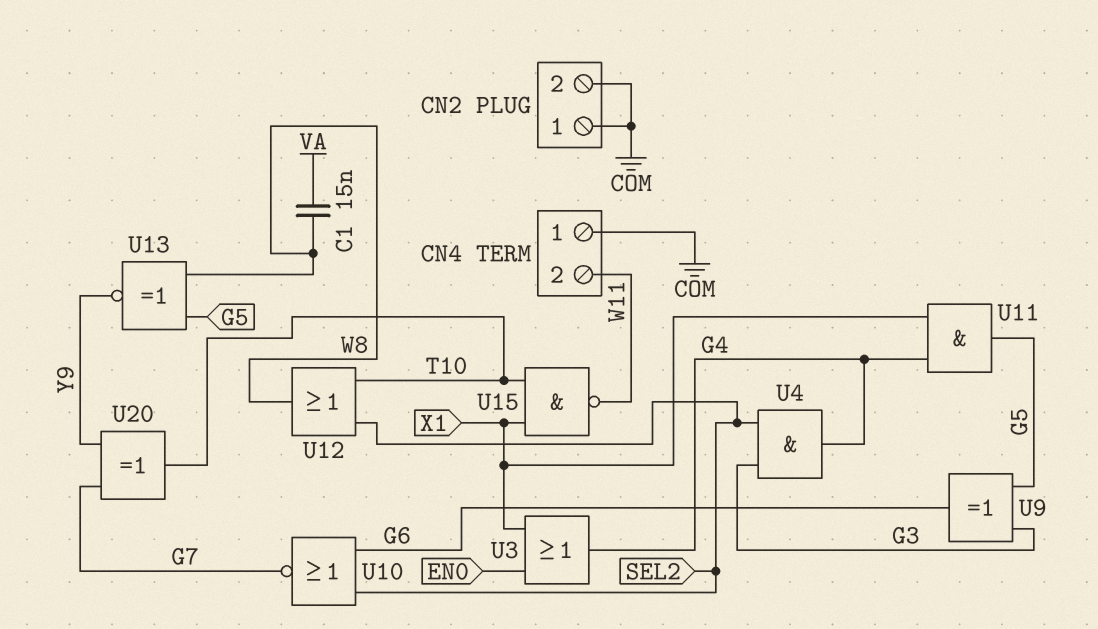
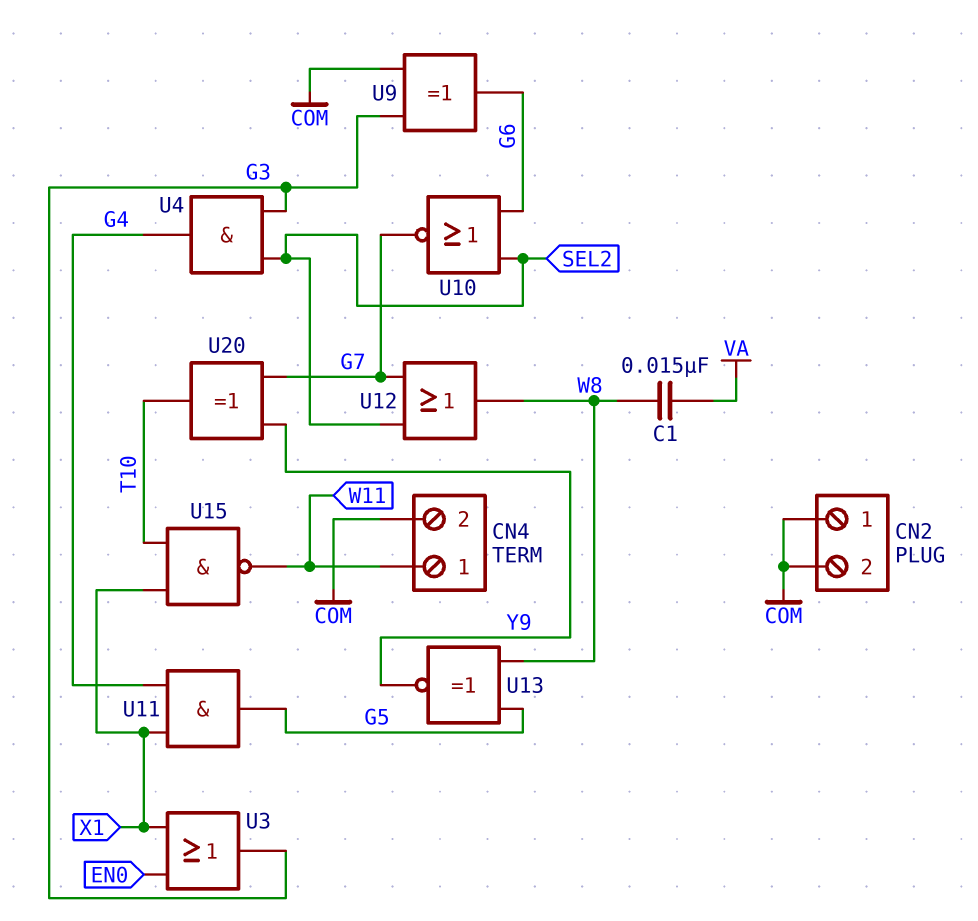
CN4 pin 1: COM -> W11
CN4 pin 2: W11 -> COM
U3: OR (in EN0, in X1, out G4) -> OR (in EN0, in X1, out G3)
U9: XOR (in G3, in G5, out G6) -> XOR (in COM, in G3, out G6)
U12: OR (in SEL2, in T10, out W8) -> OR (in G7, in SEL2, out W8)

